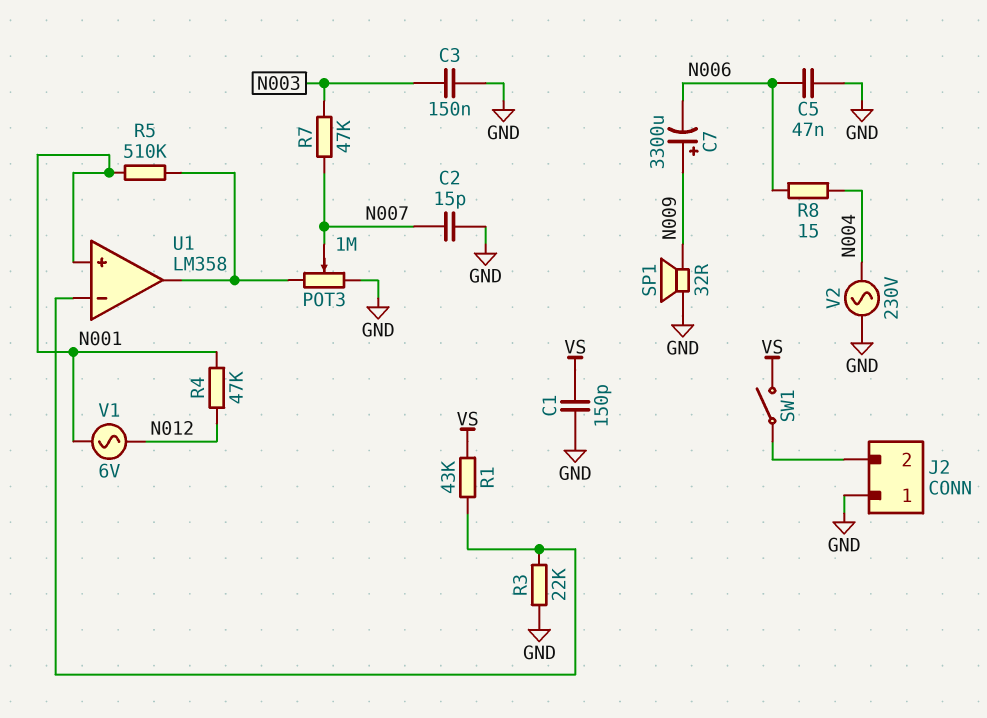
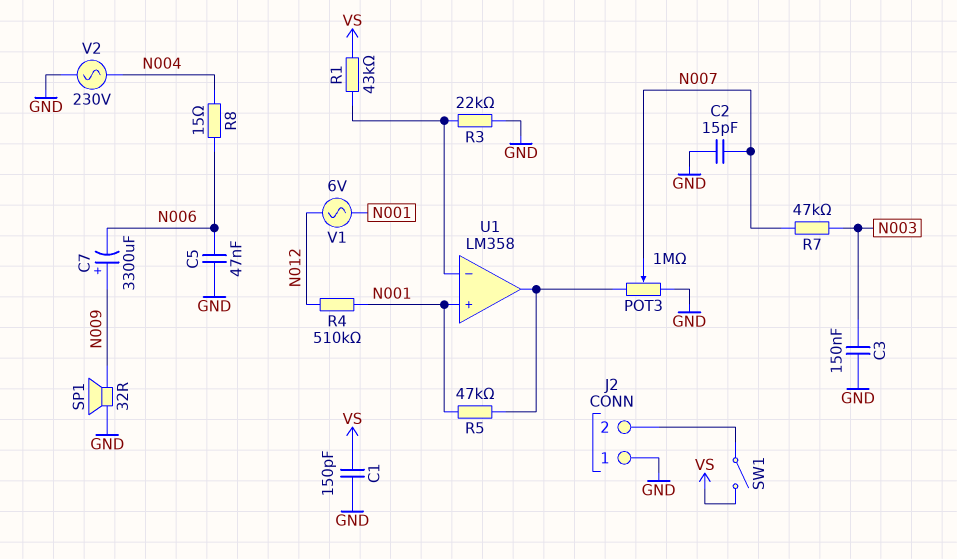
R4: 47k (N001, N012) -> 510k (N001, N012)
R5: 510k (N001, U1/out) -> 47k (N001, U1/out)

